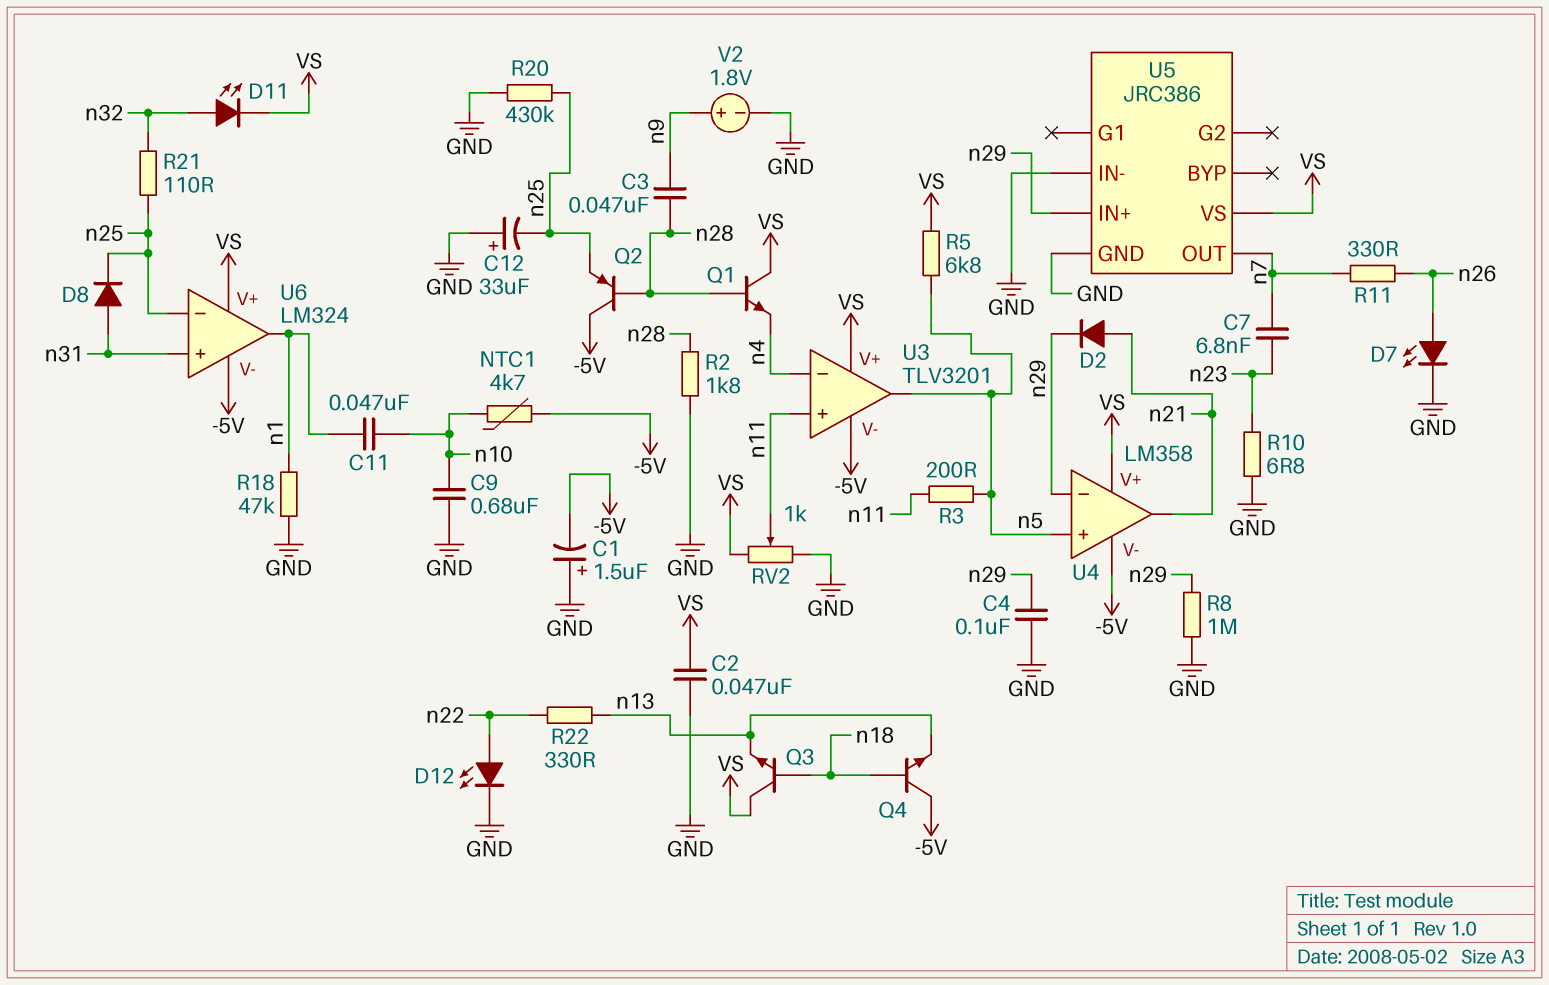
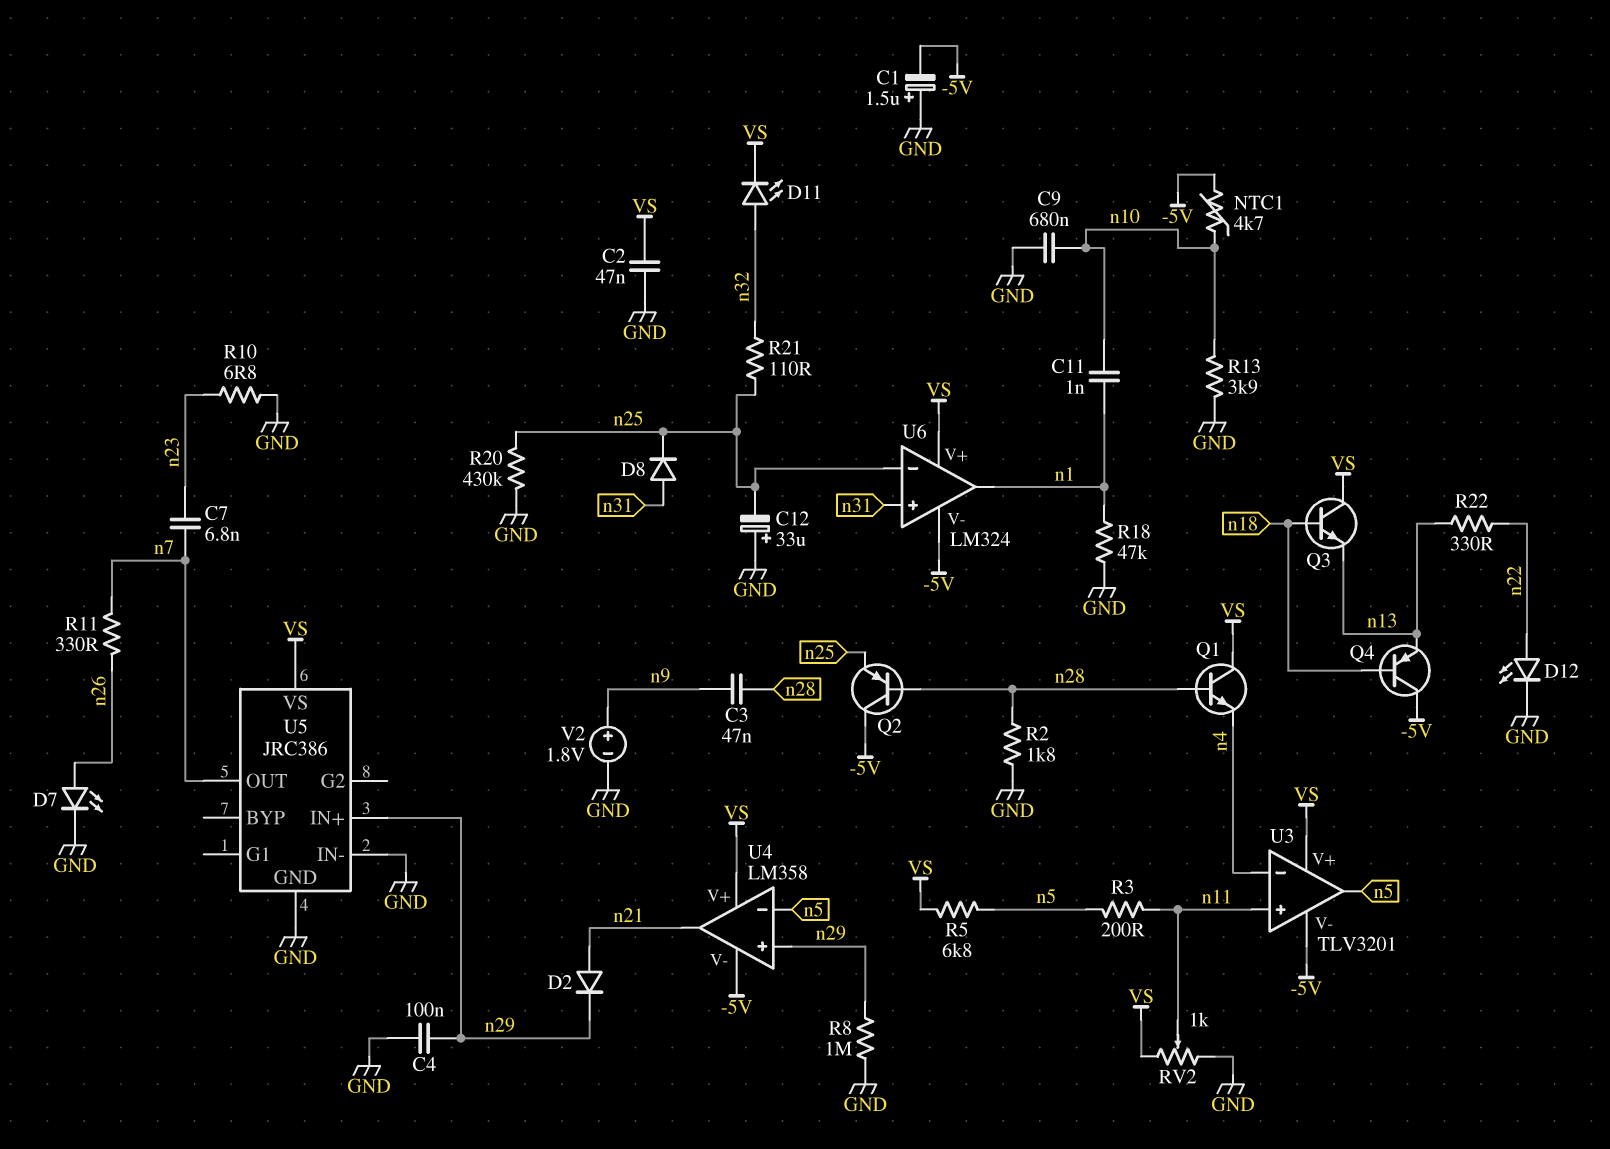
C11: 47nF (n1, n10) -> 1nF (n1, n10)
Q4: NPN (B n18, C -5V, E n13) -> PNP (B n18, C -5V, E n13)
R13: none -> 3.9k (GND, n10)
U4 pin in+: n5 -> n29
U4 pin in-: n29 -> n5

